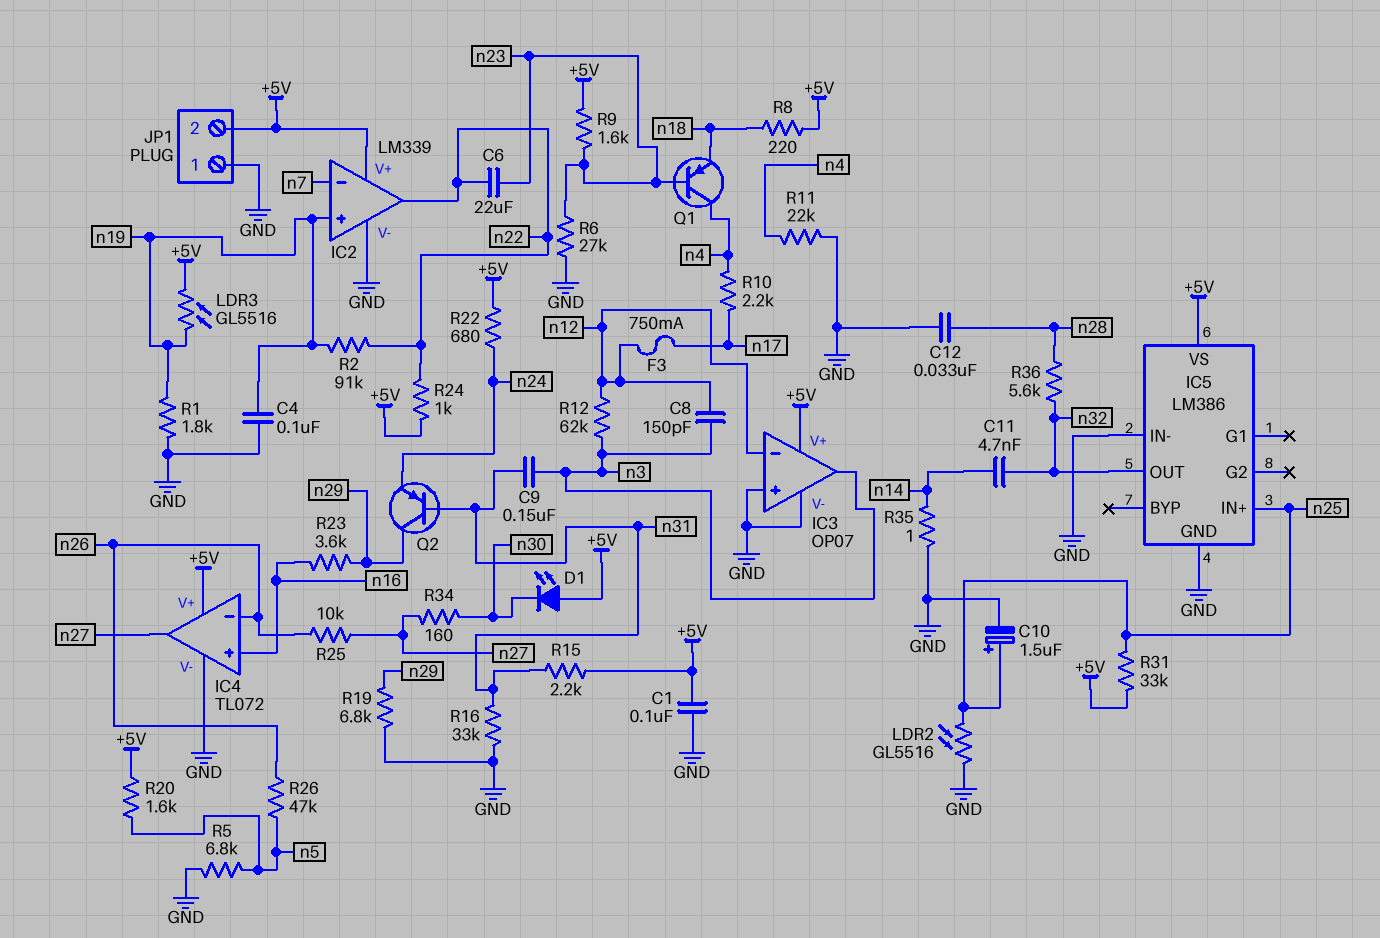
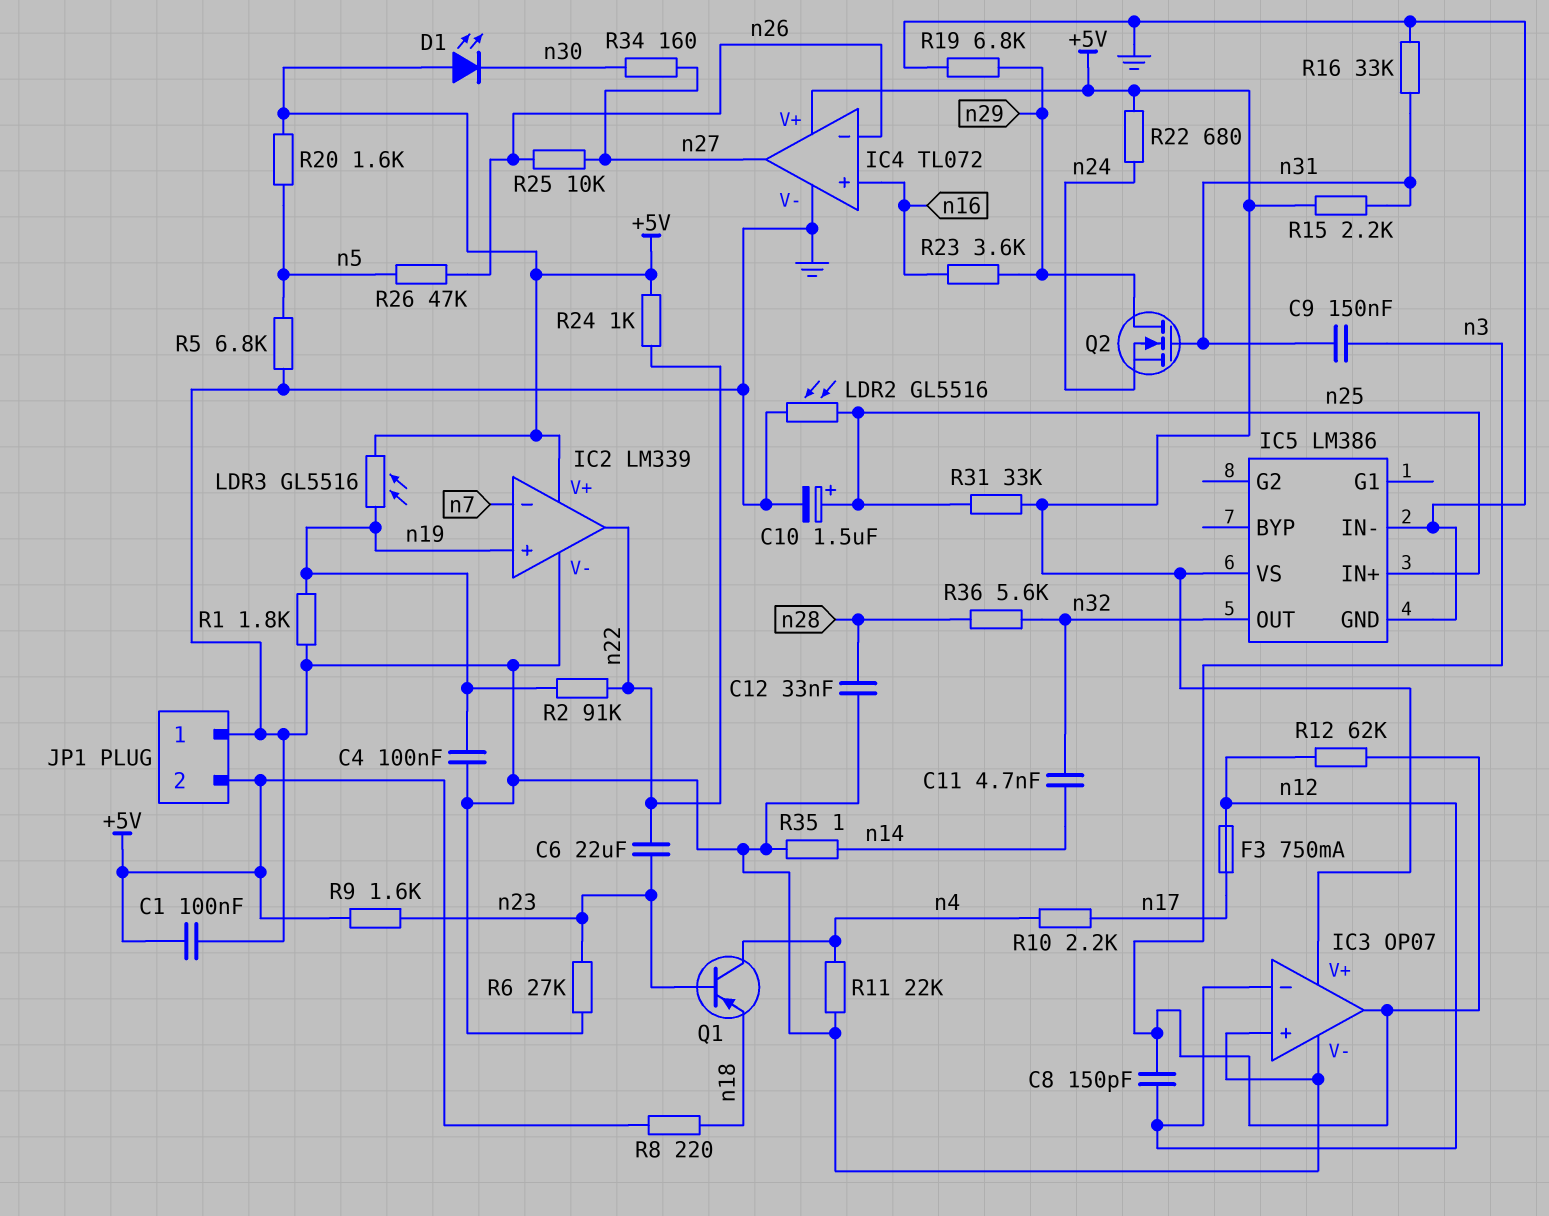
Q2: PNP (B n31, C n29, E n24) -> NMOS (G n31, D n29, S n24)

